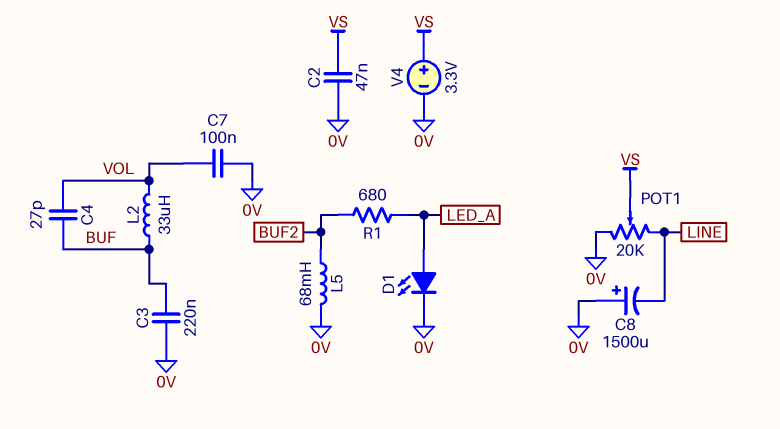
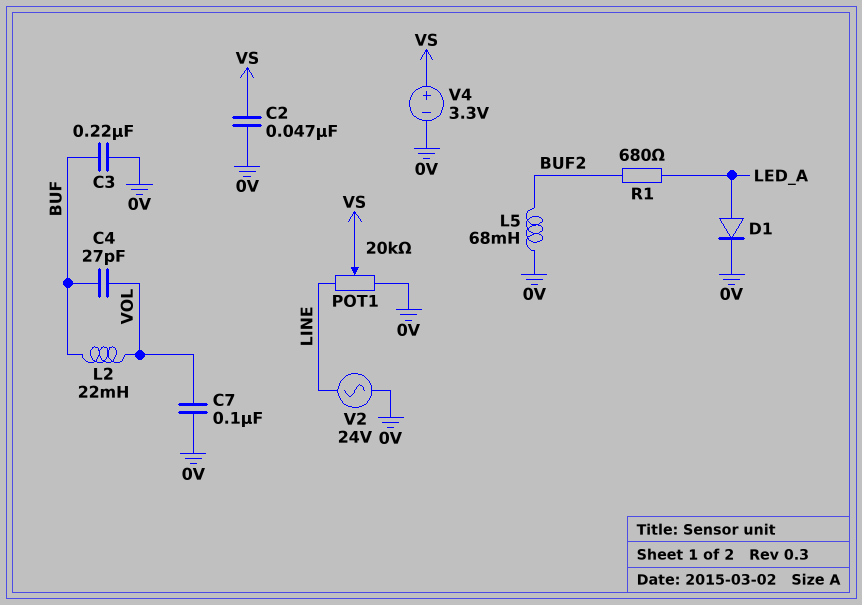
C8: 1500uF (plus 0V, minus LINE) -> none
D1: LED (A LED_A, K 0V) -> diode (A LED_A, K 0V)
L2: 33uH (BUF, VOL) -> 22mH (BUF, VOL)
V2: none -> AC 24V (0V, LINE)

